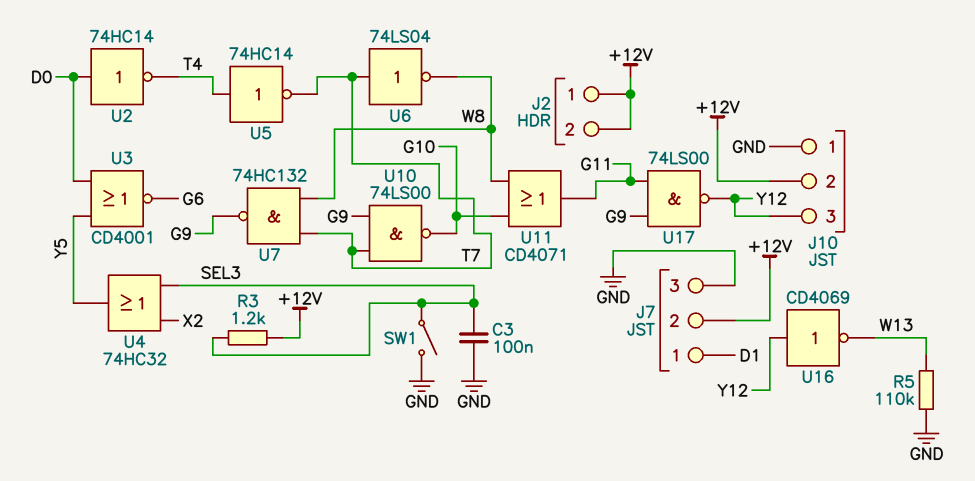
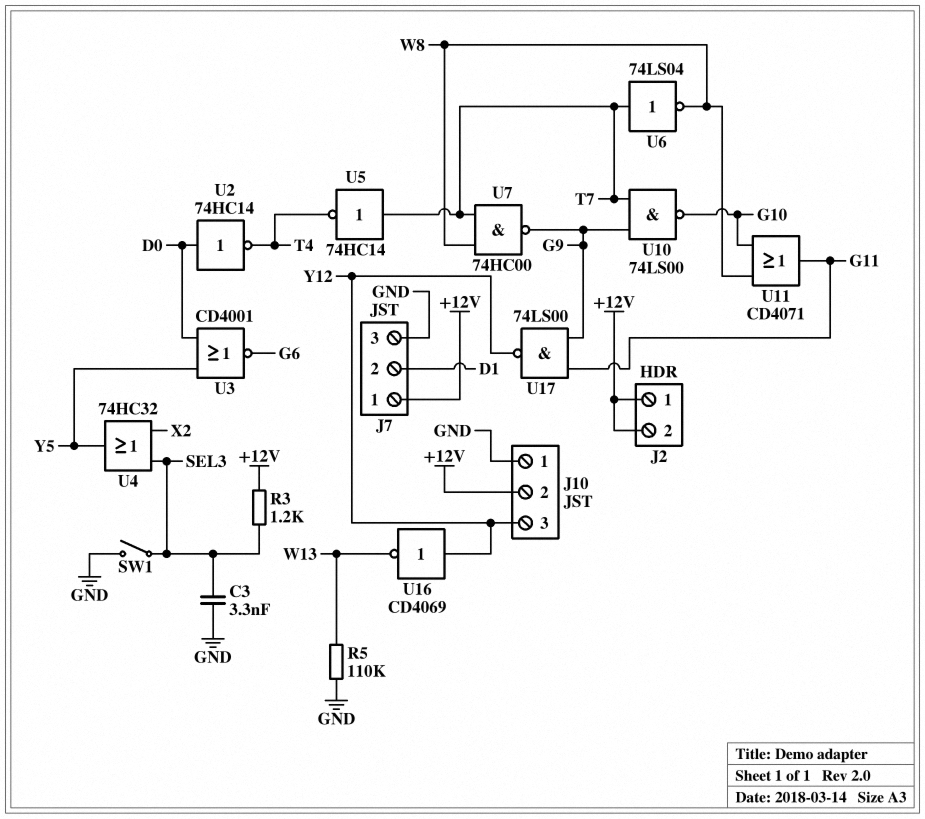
C3: 100nF (GND, SEL3) -> 3.3nF (GND, SEL3)
J7 pin 1: D1 -> +12V
J7 pin 2: +12V -> D1
U5: NOT 74HC14 (in T4, out T7) -> NOT 74HC14 (in T7, out T4)
U7: NAND 74HC132 (in T7, in W8, out G9) -> NAND 74HC00 (in T7, in W8, out G9)

